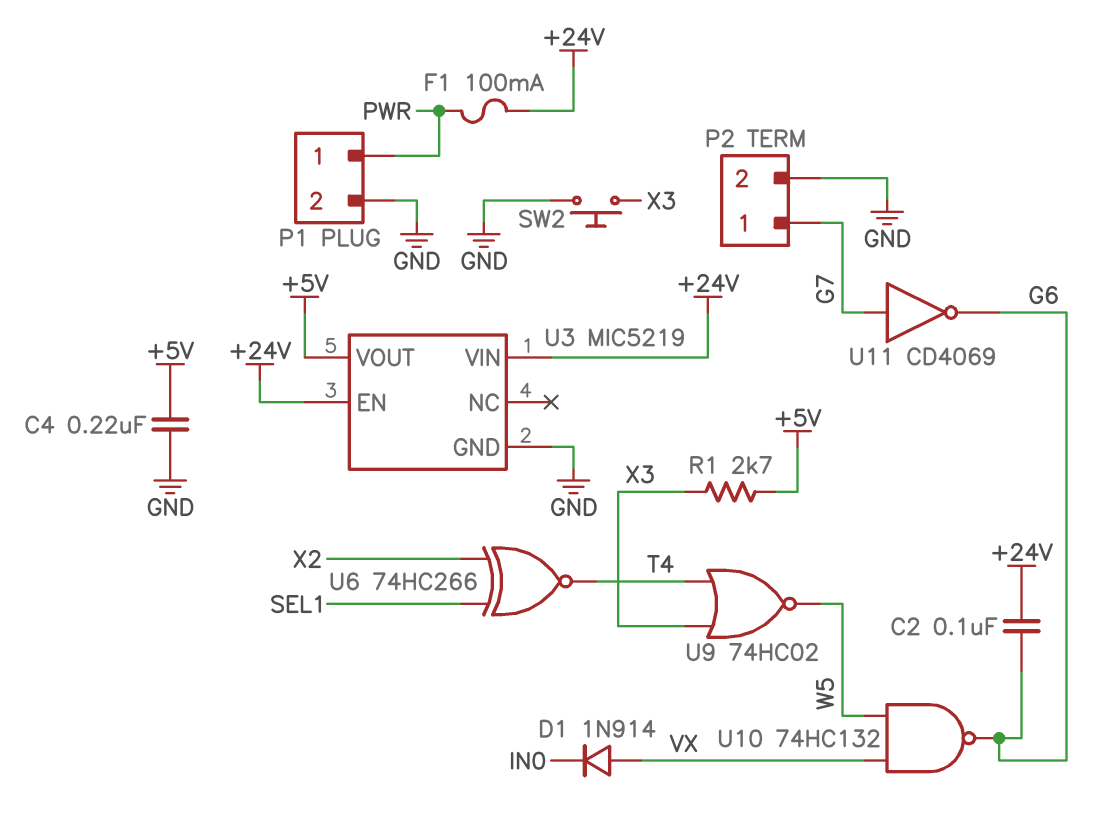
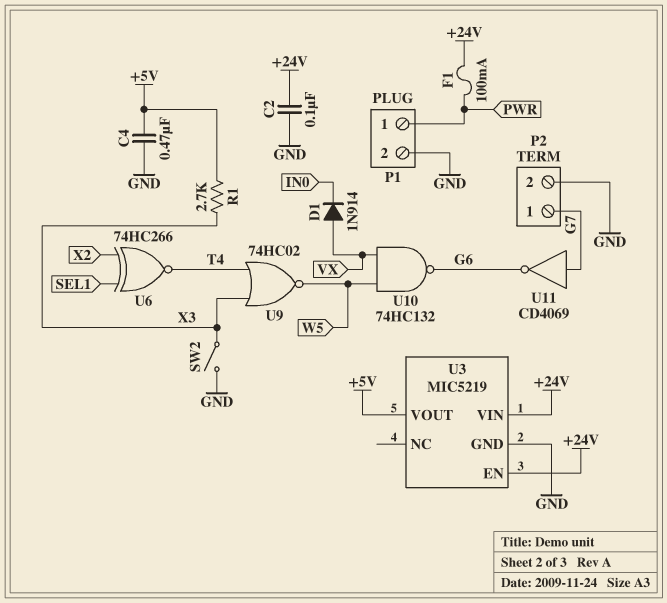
C2: 100nF (+24V, G6) -> 100nF (+24V, GND)
C4: 220nF (+5V, GND) -> 470nF (+5V, GND)
SW2: button (GND, X3) -> switch (GND, X3)

